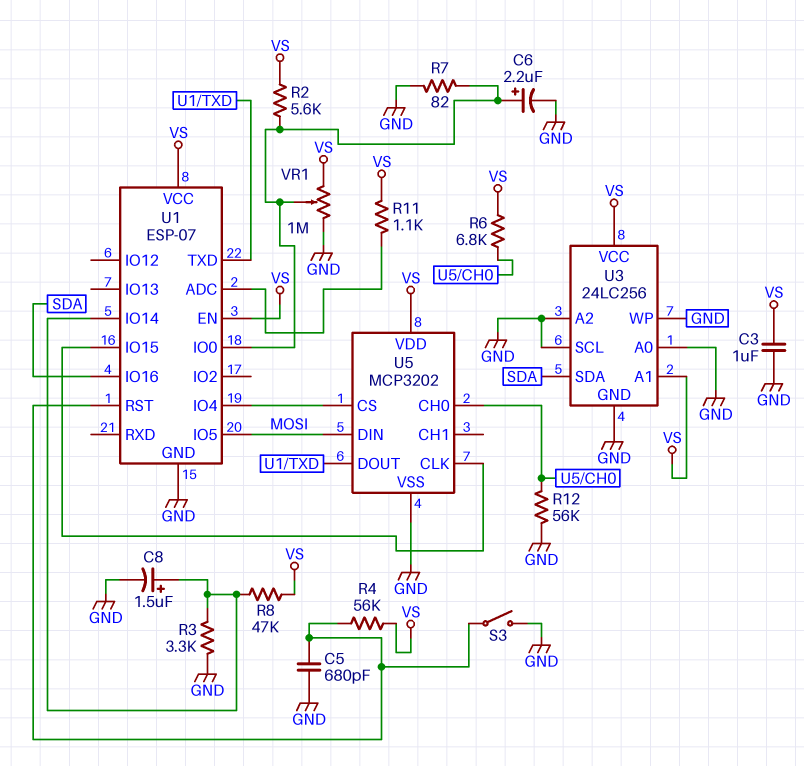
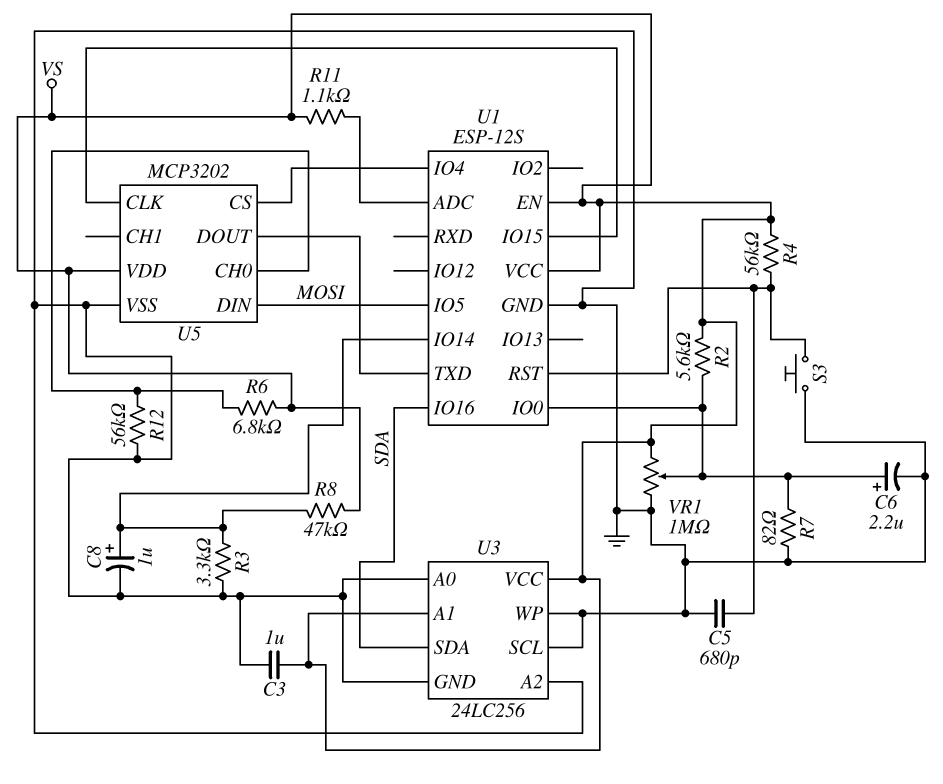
C8: 1.5uF (plus U1/IO14, minus GND) -> 1uF (plus U1/IO14, minus GND)
S3: switch (GND, U1/RST) -> button (GND, U1/RST)
U1: ESP-07 -> ESP-12S

